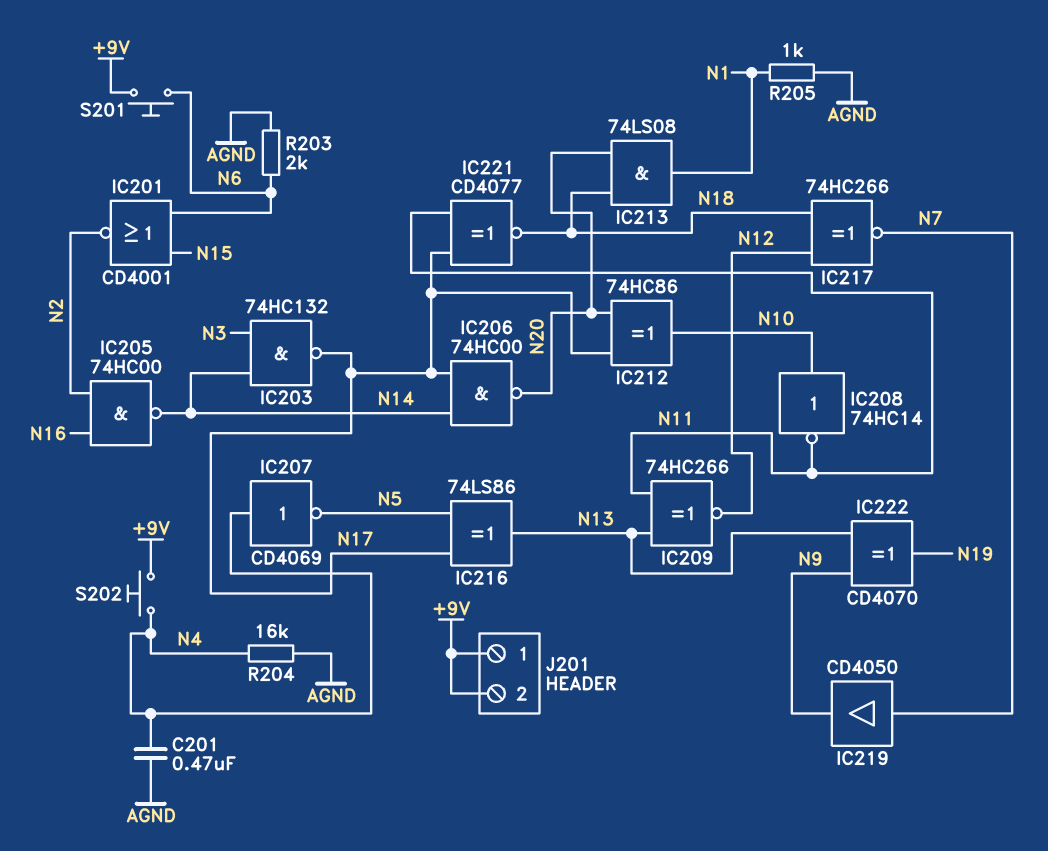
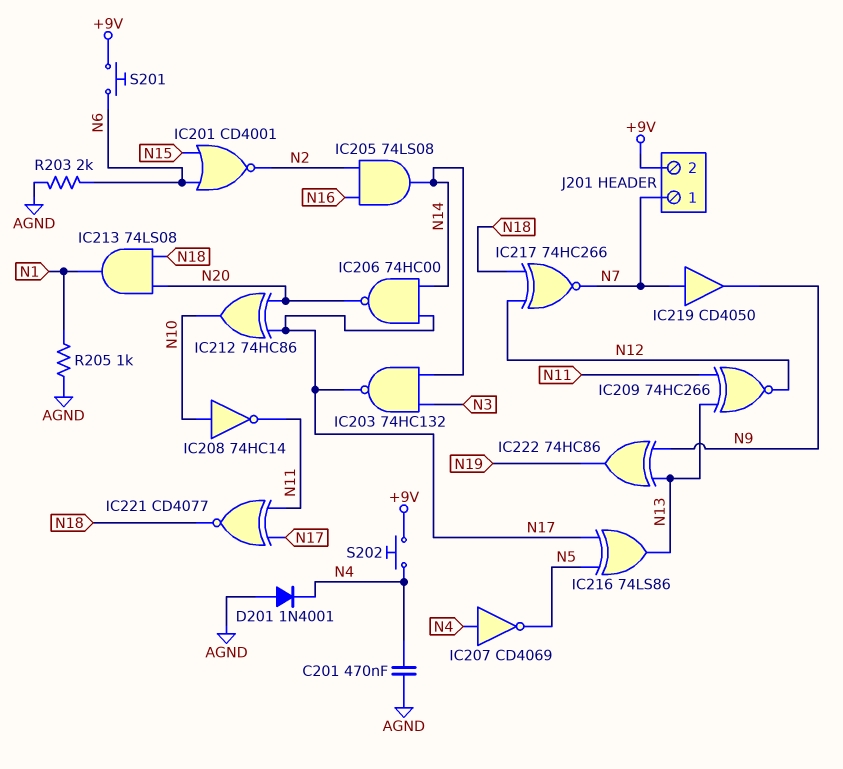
D201: none -> diode 1N4001 (A AGND, K N4)
IC205: NAND 74HC00 (in N2, in N16, out N14) -> AND 74LS08 (in N2, in N16, out N14)
IC222: XOR CD4070 (in N9, in N13, out N19) -> XOR 74HC86 (in N9, in N13, out N19)
J201 pin 1: +9V -> N7
R204: 16k (AGND, N4) -> none

